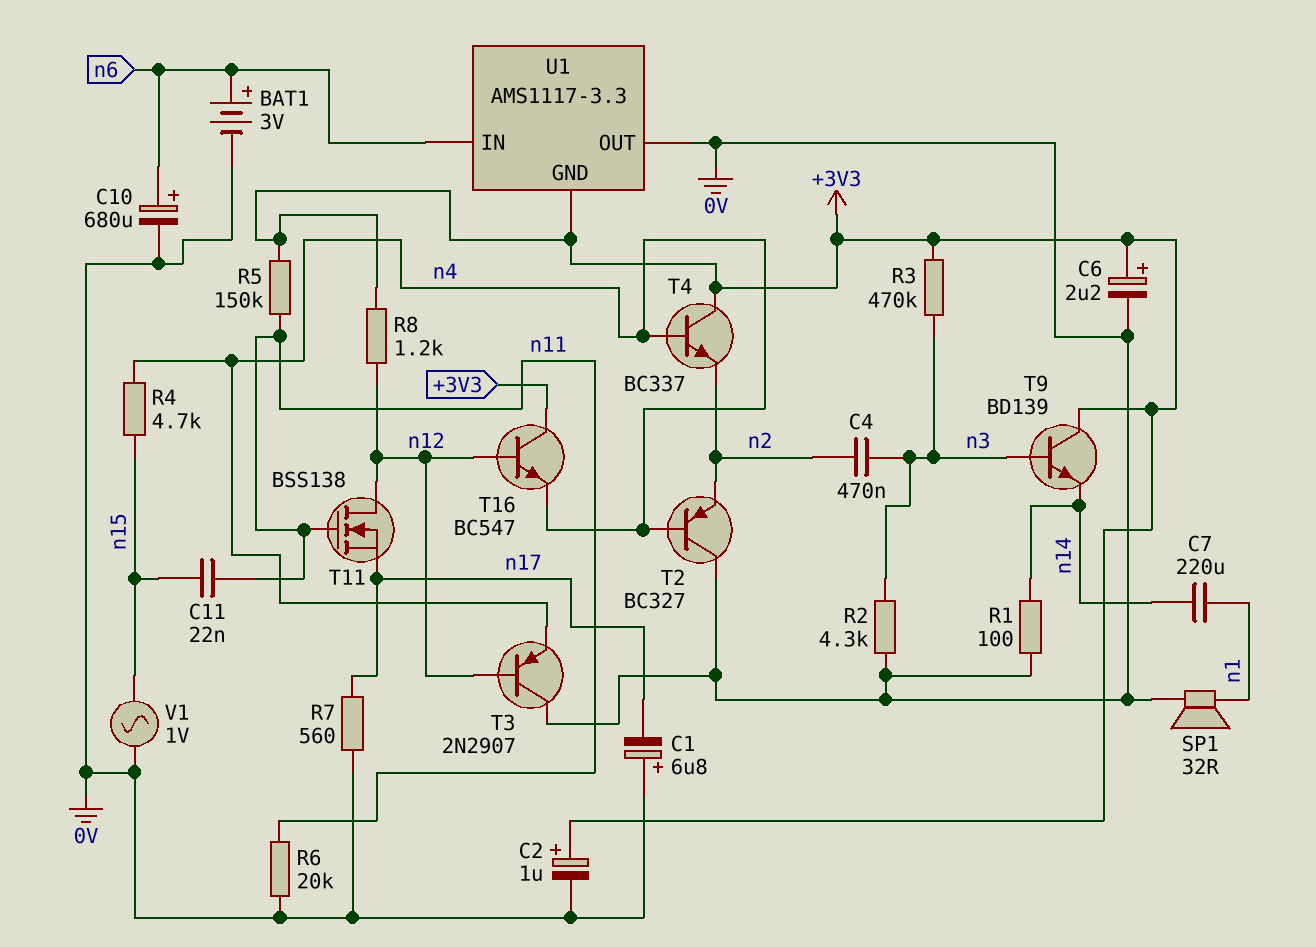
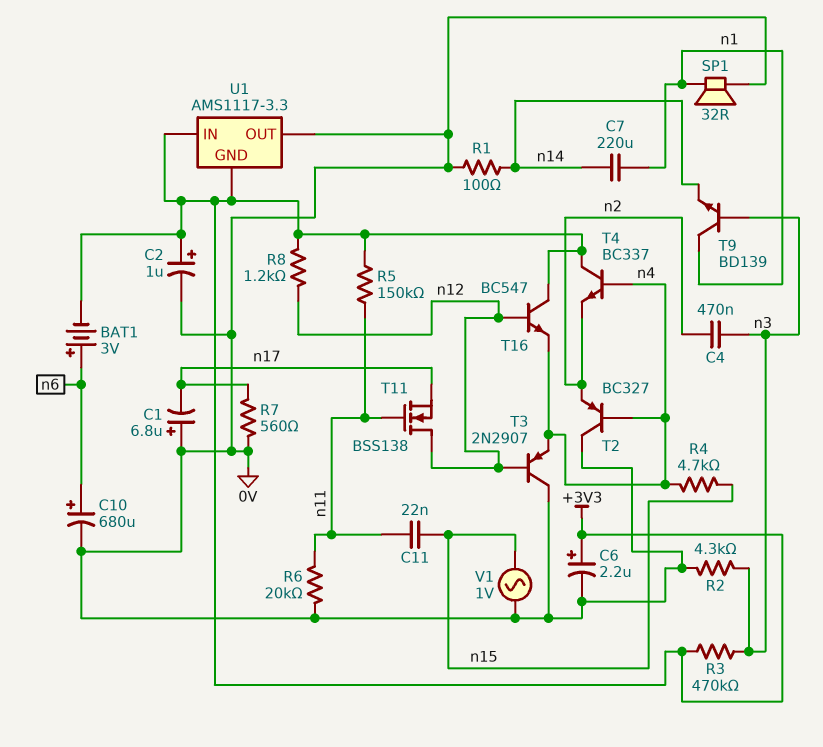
BAT1: 3V (plus n6, minus 0V) -> 3V (plus n6, minus +3V3)
T9: NPN BD139 (B n3, C +3V3, E n14) -> NPN BD139 (B n3, C n1, E n14)
U1 pin IN: n6 -> +3V3

